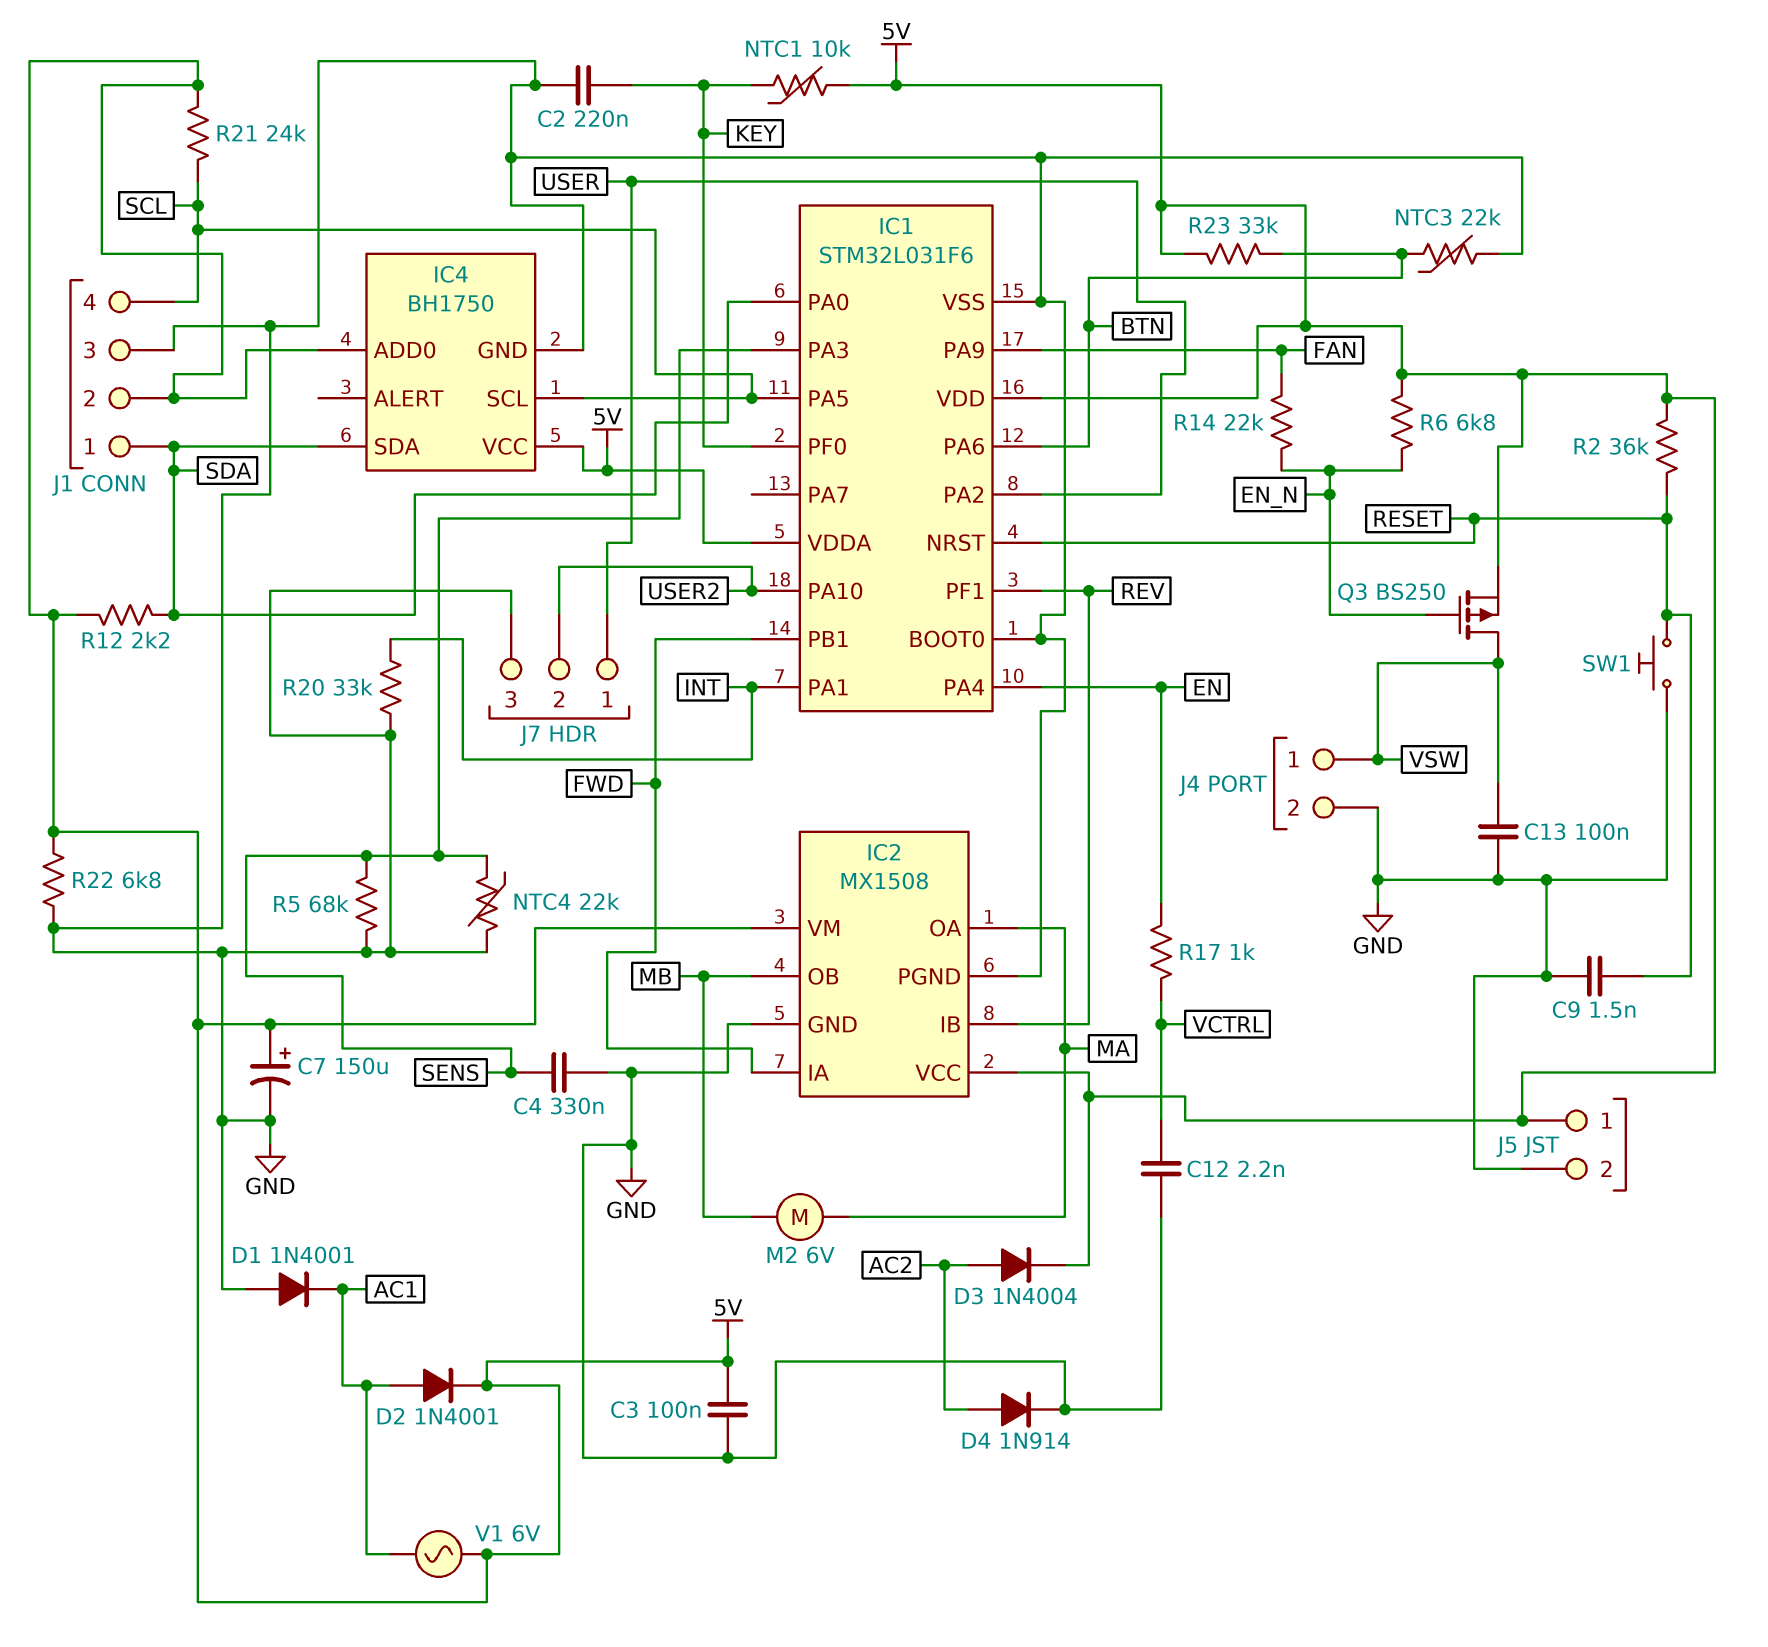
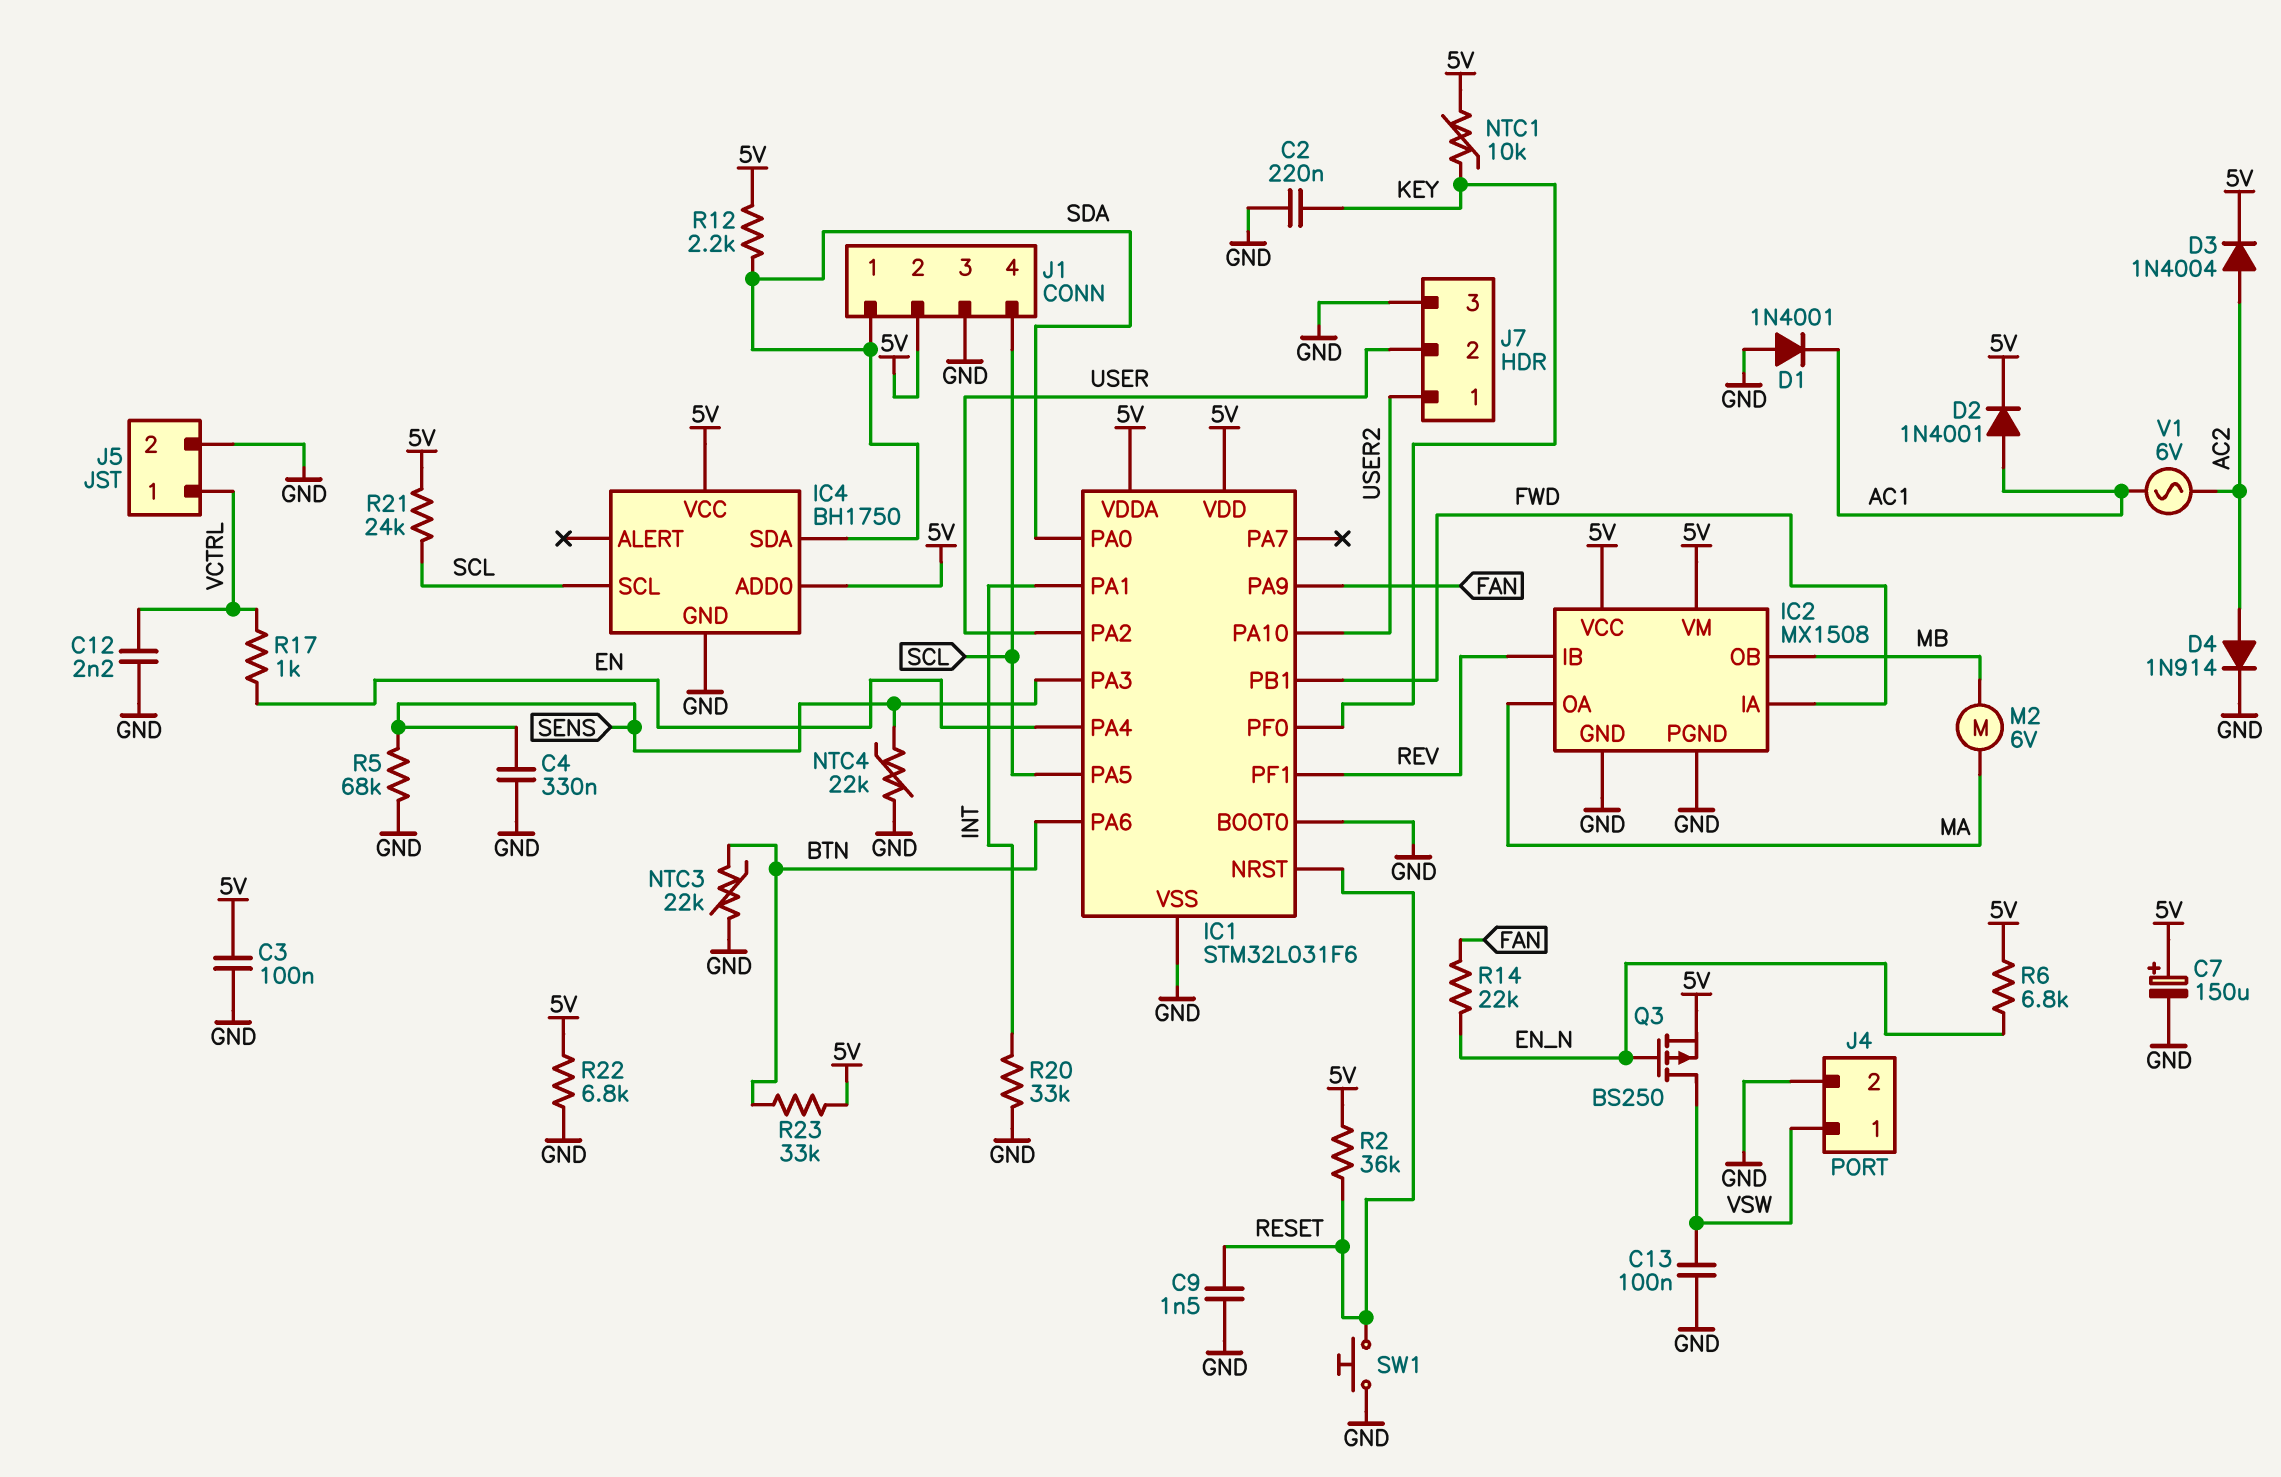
J5 pin 1: 5V -> VCTRL
J7 pin 1: USER -> USER2
J7 pin 2: USER2 -> USER
V1: AC 6V (5V, AC1) -> AC 6V (AC1, AC2)

